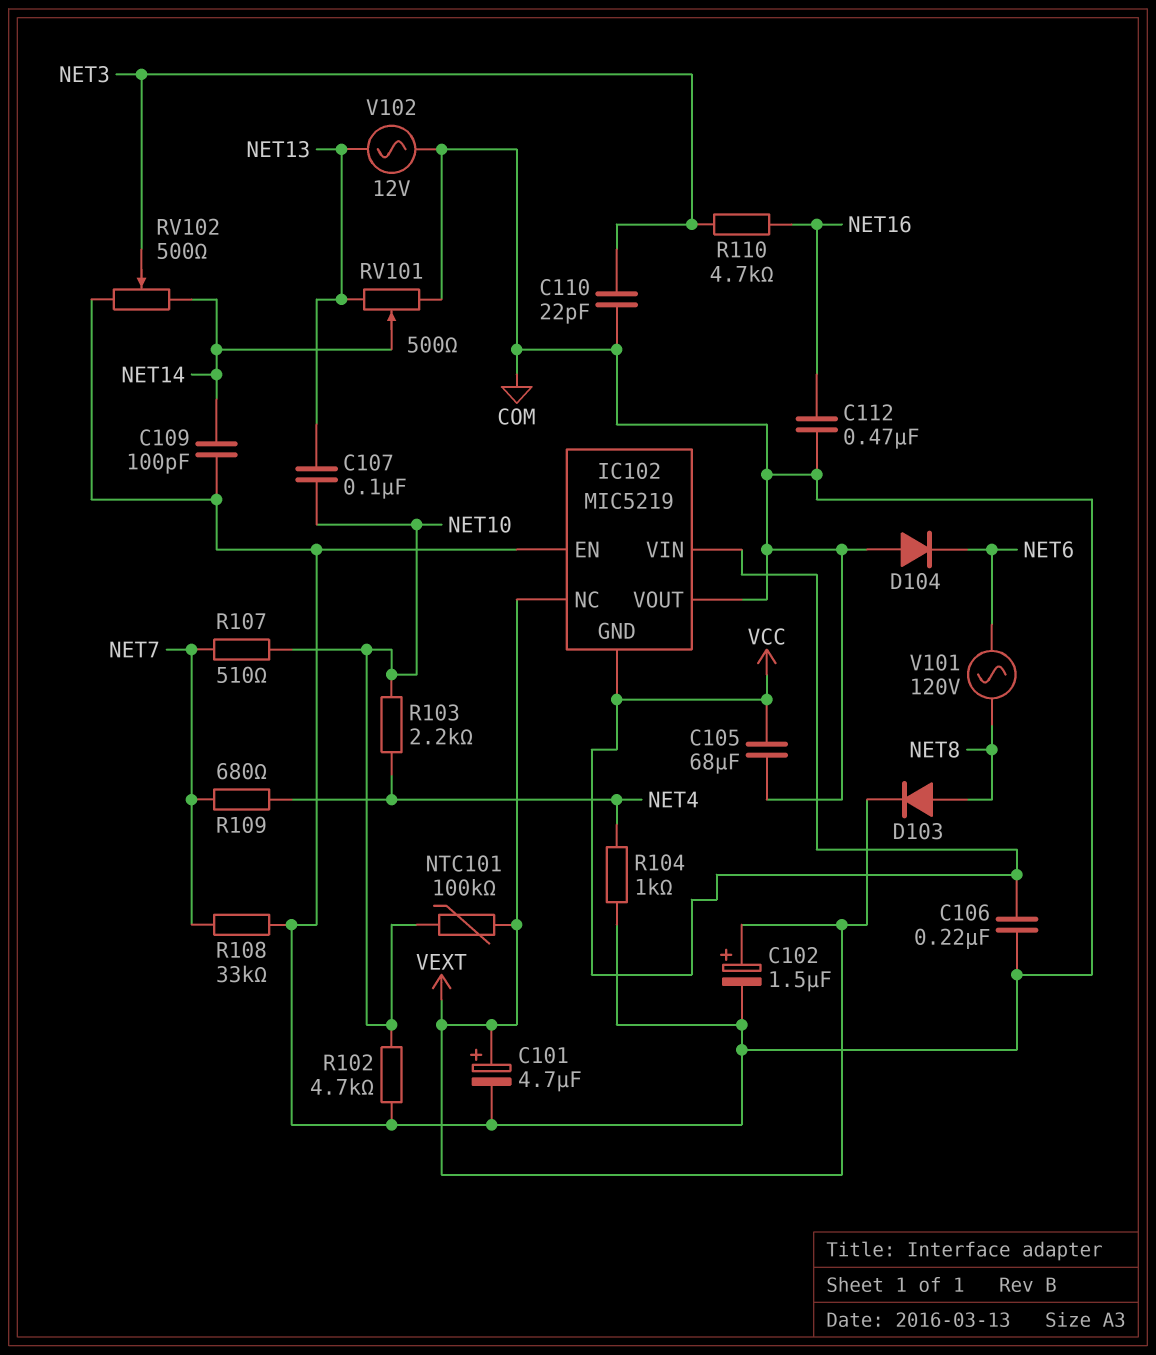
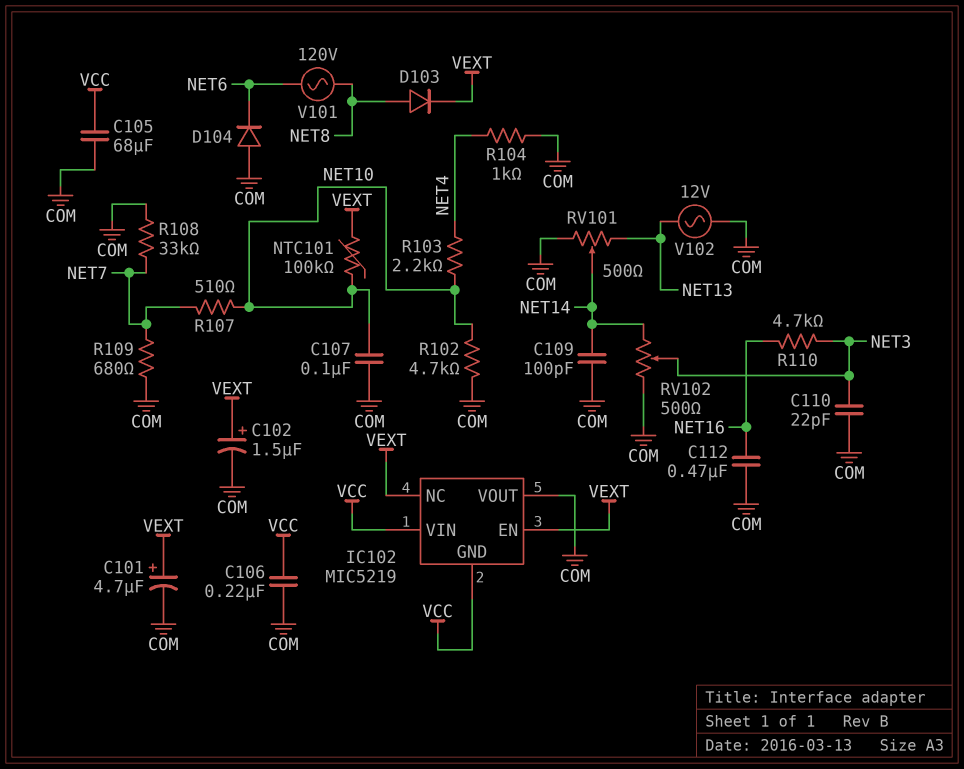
C107: 100nF (NET10, NET13) -> 100nF (COM, NET10)
IC102 pin EN: COM -> VEXT
R109: 680 (NET4, NET7) -> 680 (COM, NET7)

